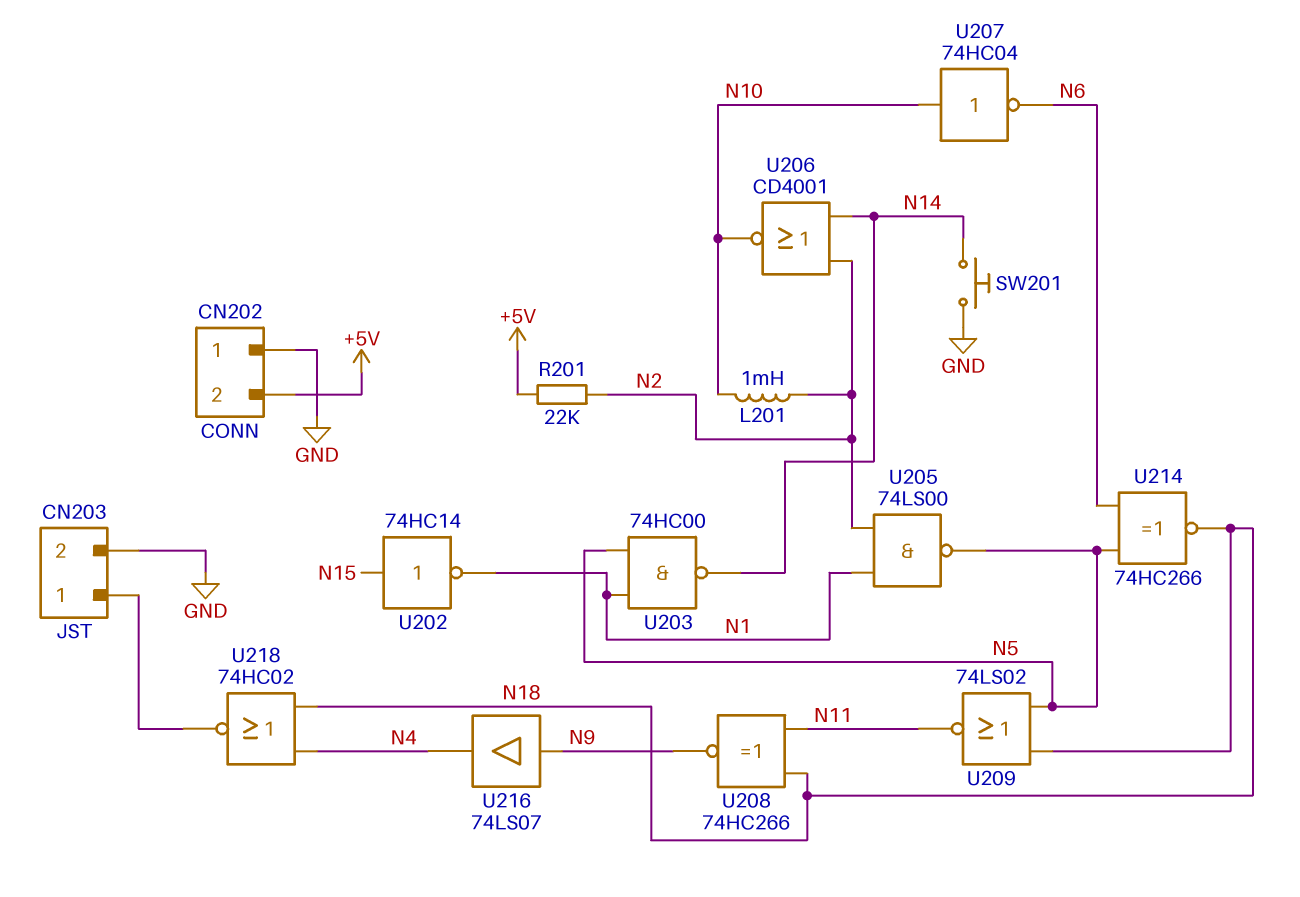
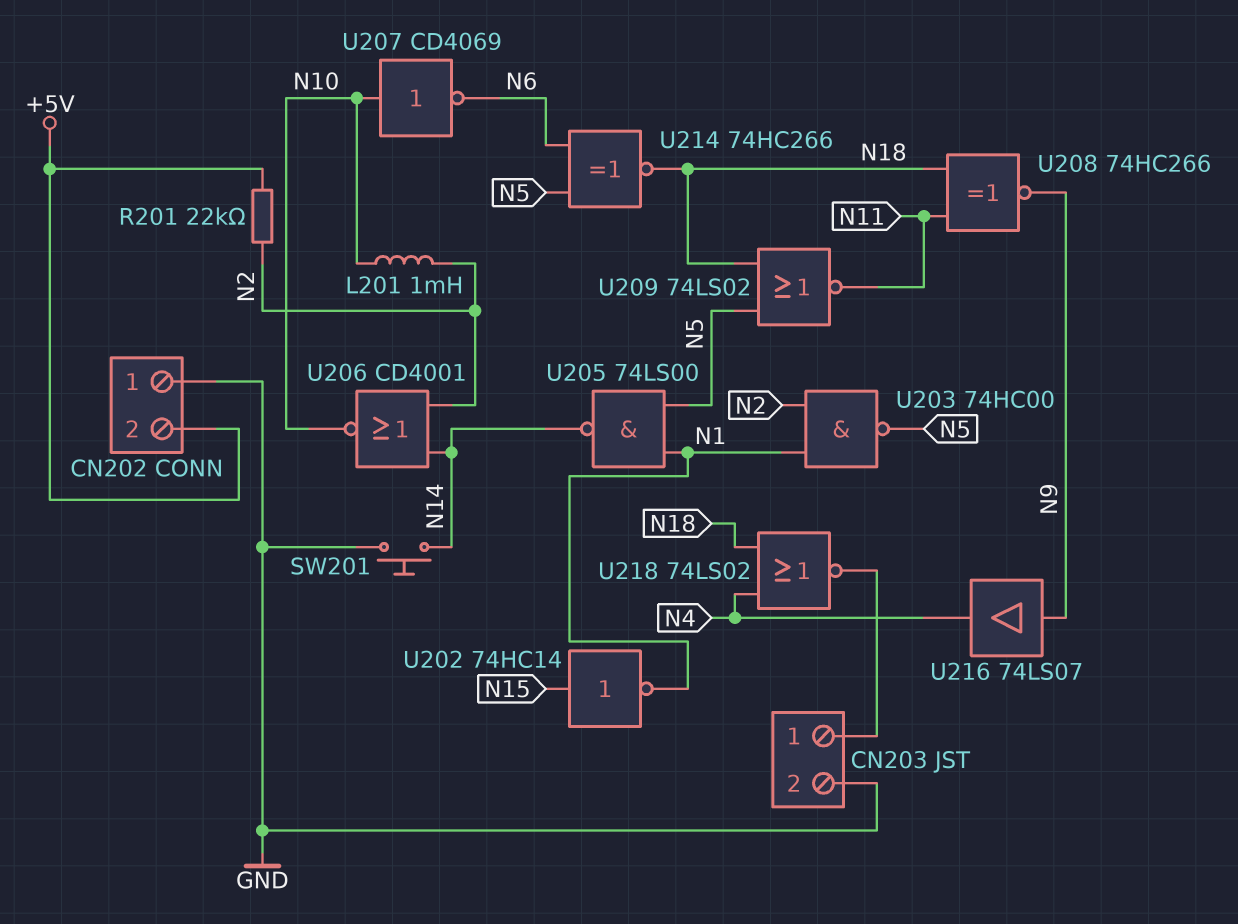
U203: NAND 74HC00 (in N1, in N5, out N14) -> NAND 74HC00 (in N1, in N2, out N5)
U205: NAND 74LS00 (in N1, in N2, out N5) -> NAND 74LS00 (in N1, in N5, out N14)
U207: NOT 74HC04 (in N10, out N6) -> NOT CD4069 (in N10, out N6)
U218: NOR 74HC02 (in N4, in N18, out CN203/1) -> NOR 74LS02 (in N4, in N18, out CN203/1)

